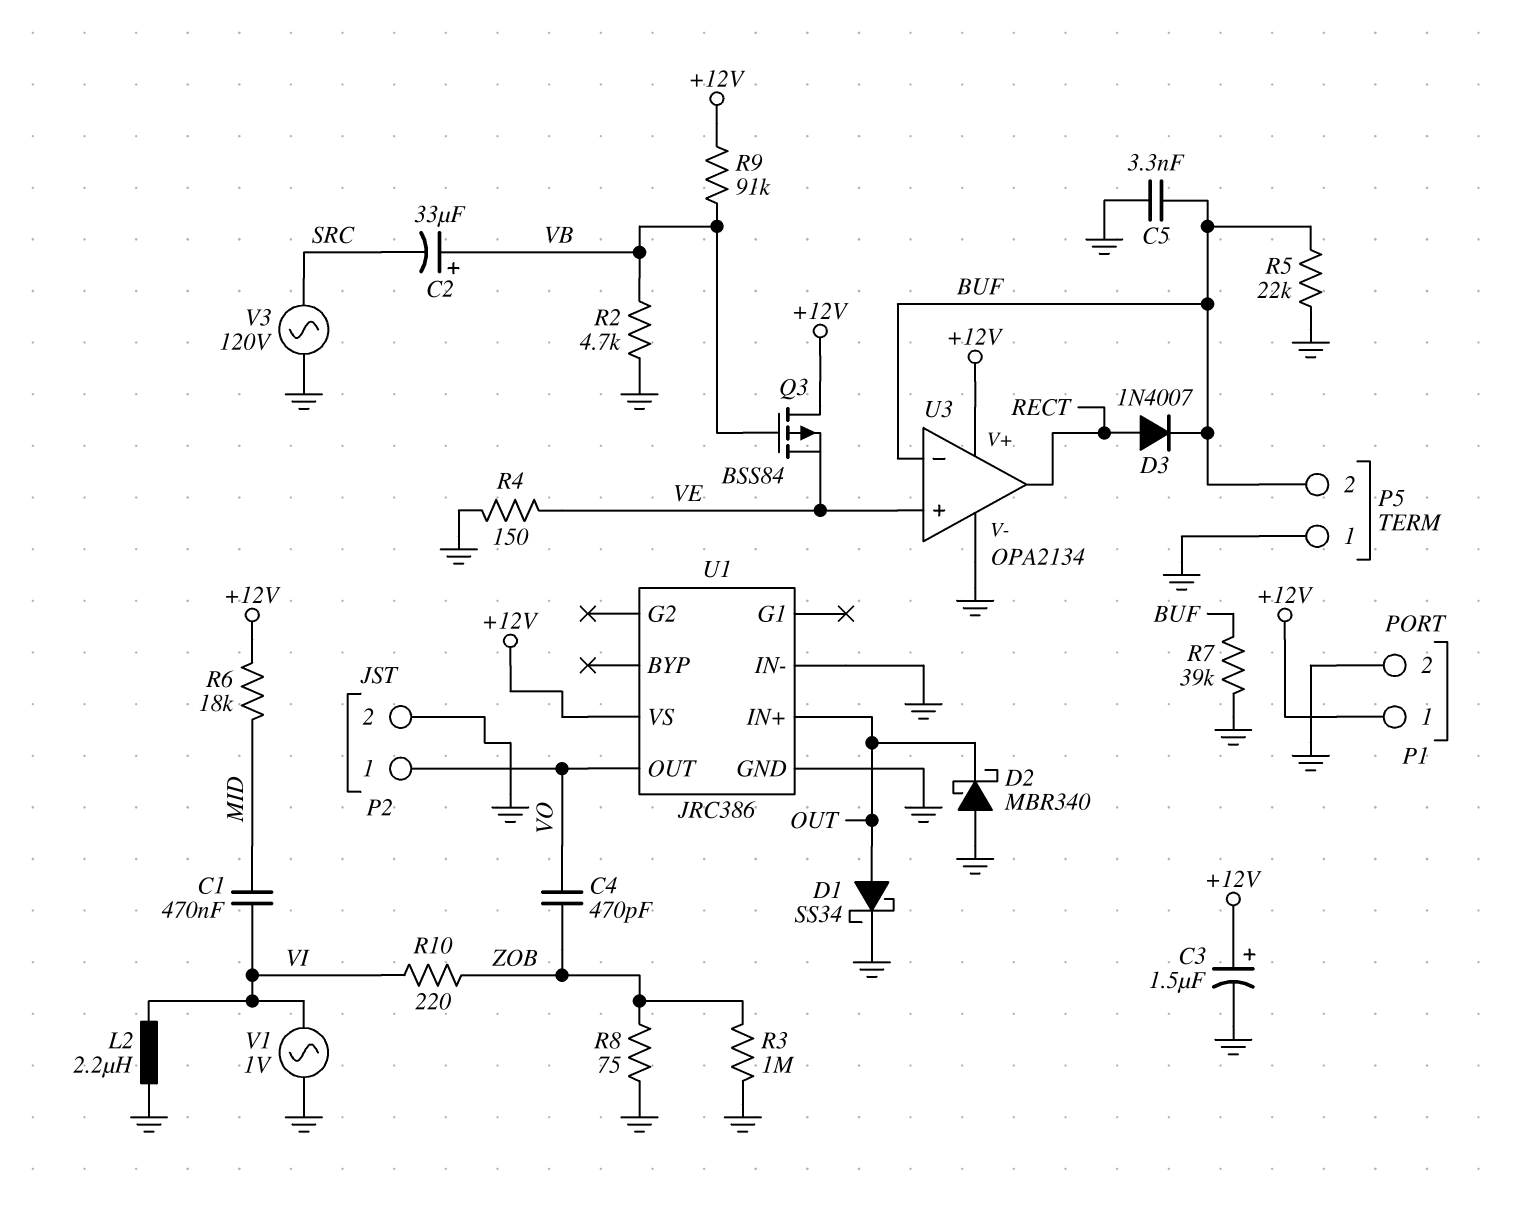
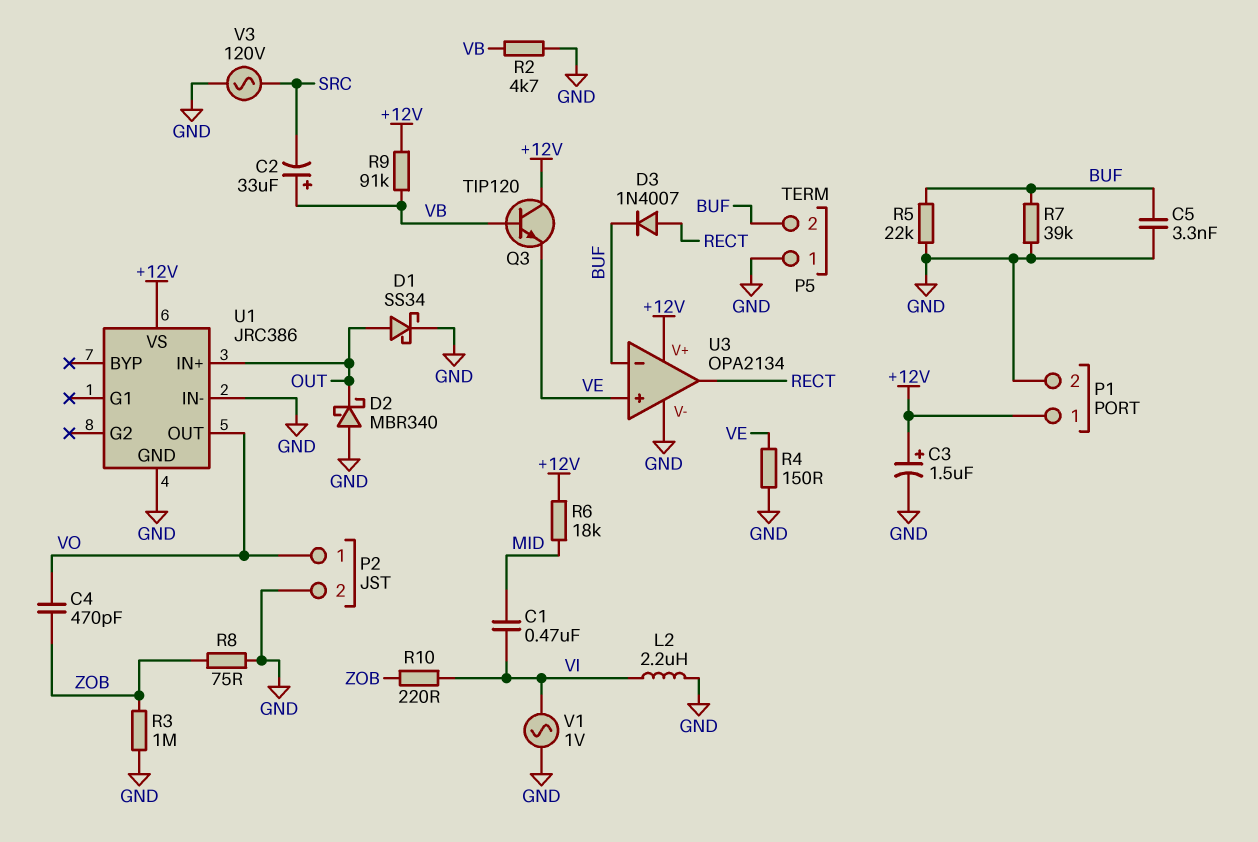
Q3: PMOS BSS84 (G VB, D +12V, S VE) -> NPN TIP120 (B VB, C +12V, E VE)

